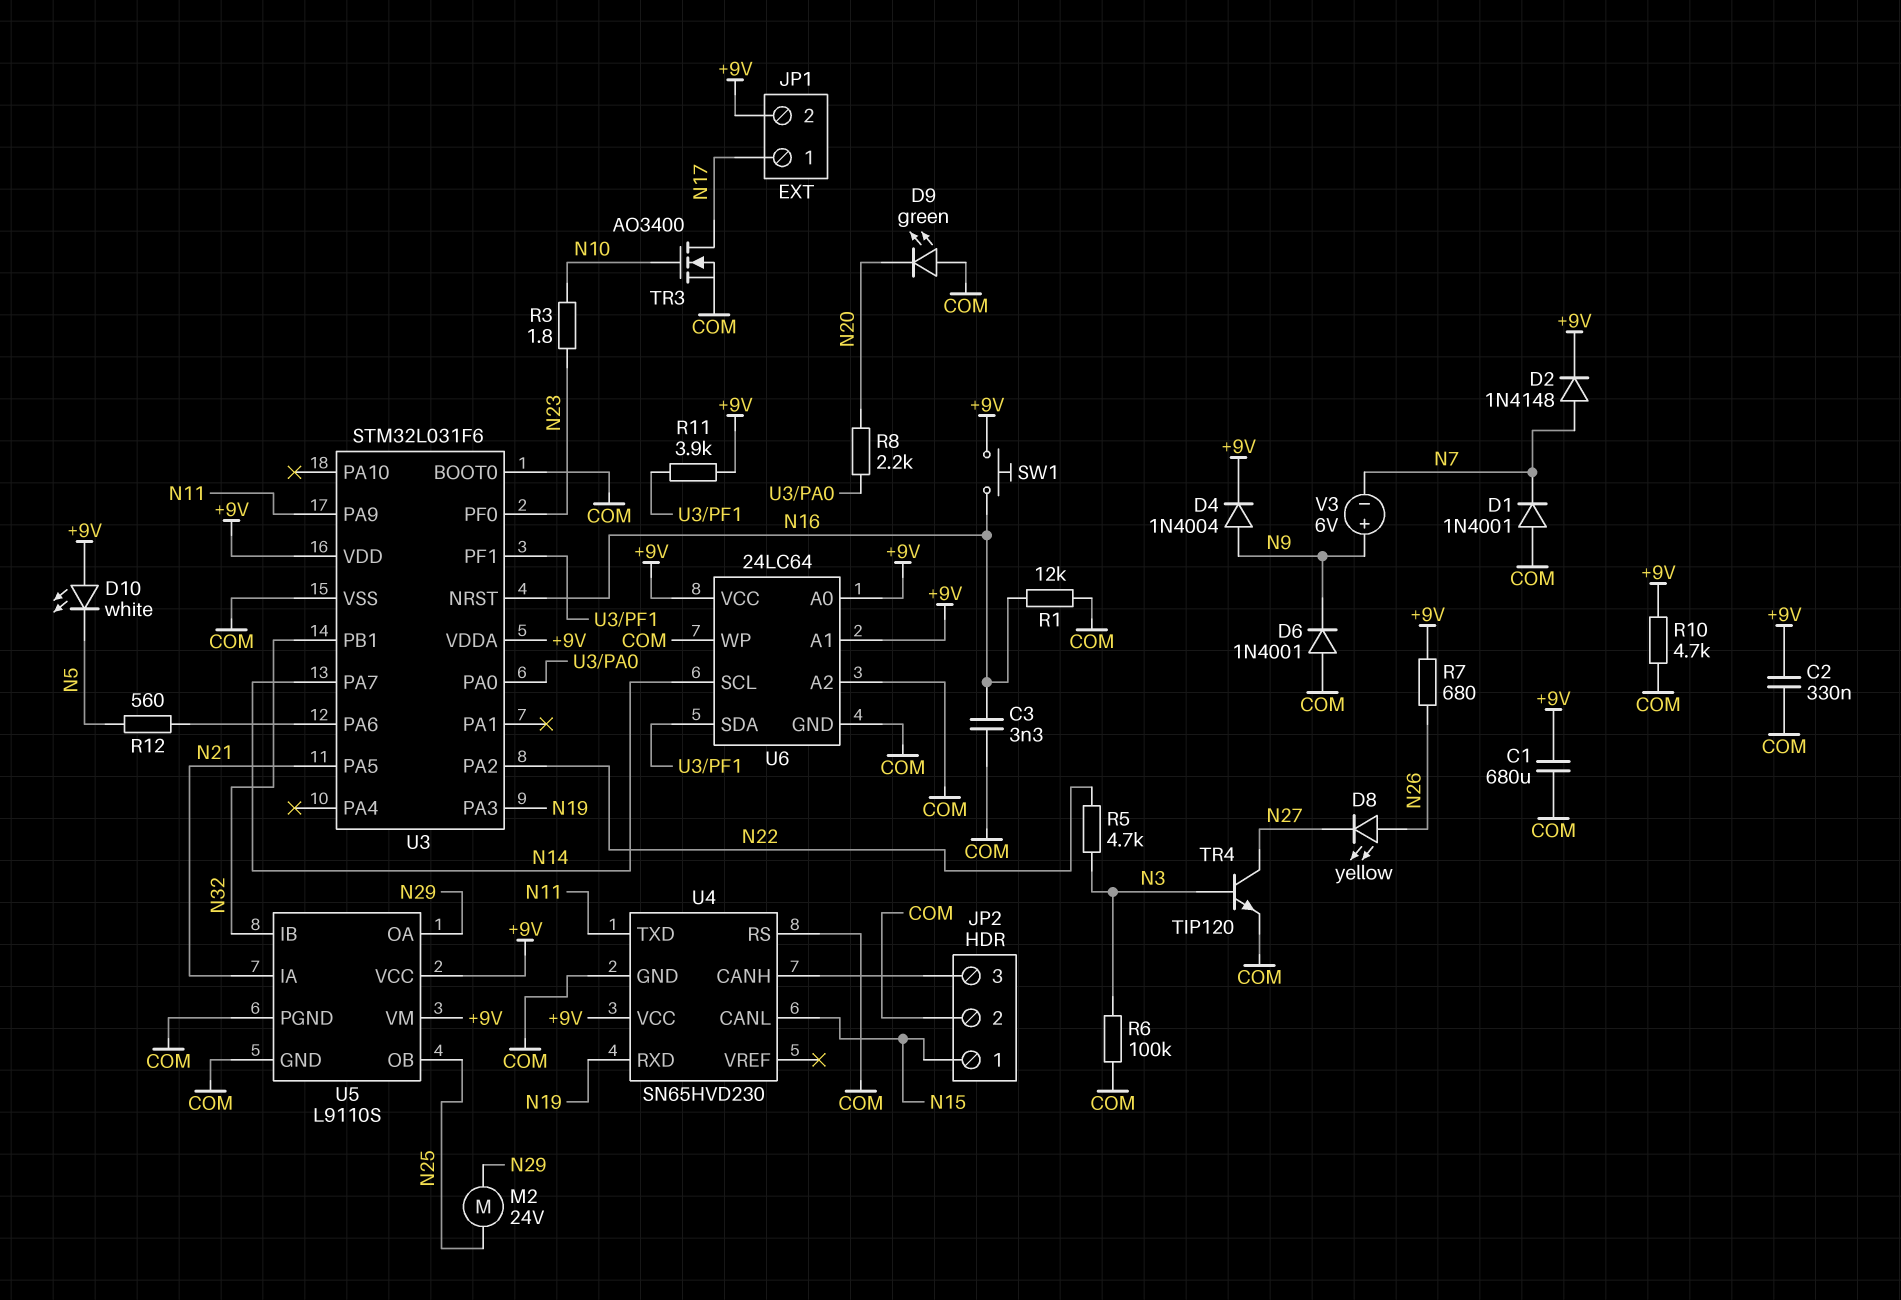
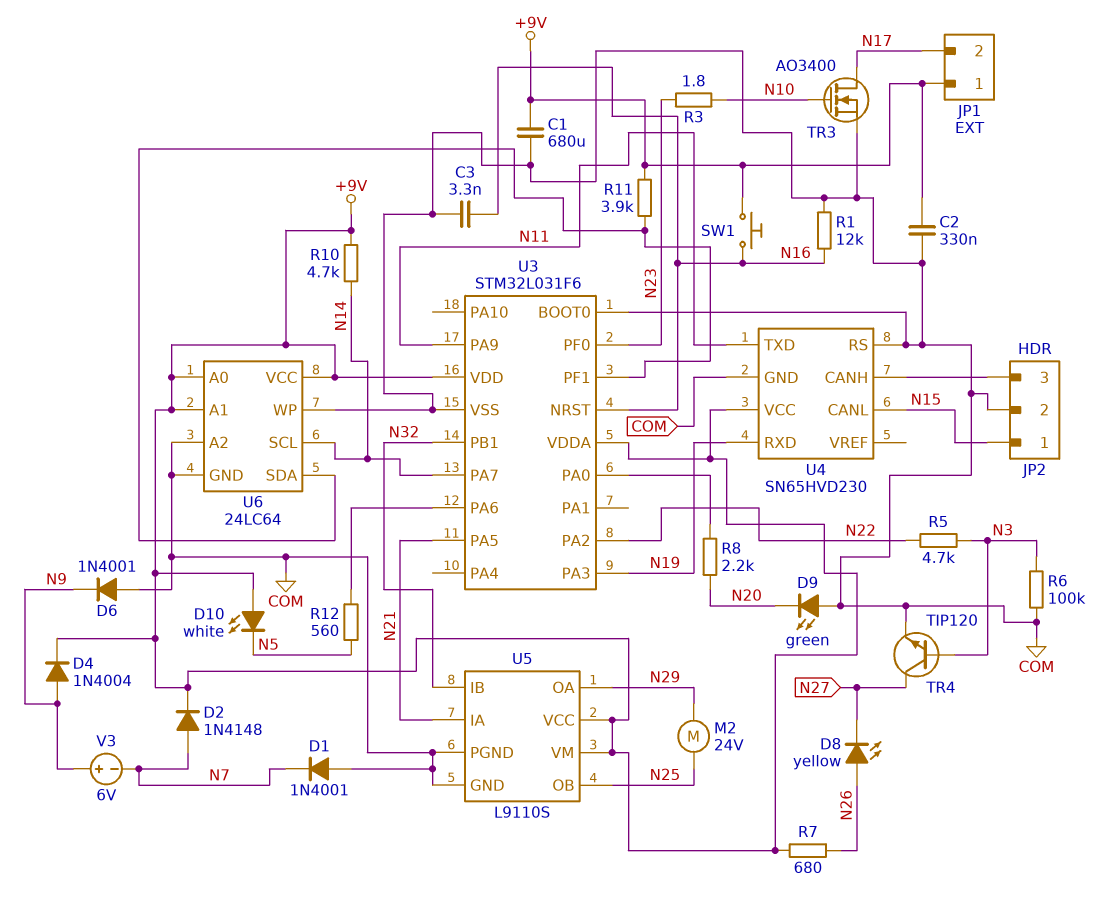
JP1 pin 1: N17 -> +9V
JP1 pin 2: +9V -> N17
R10: 4.7k (+9V, COM) -> 4.7k (+9V, N14)

